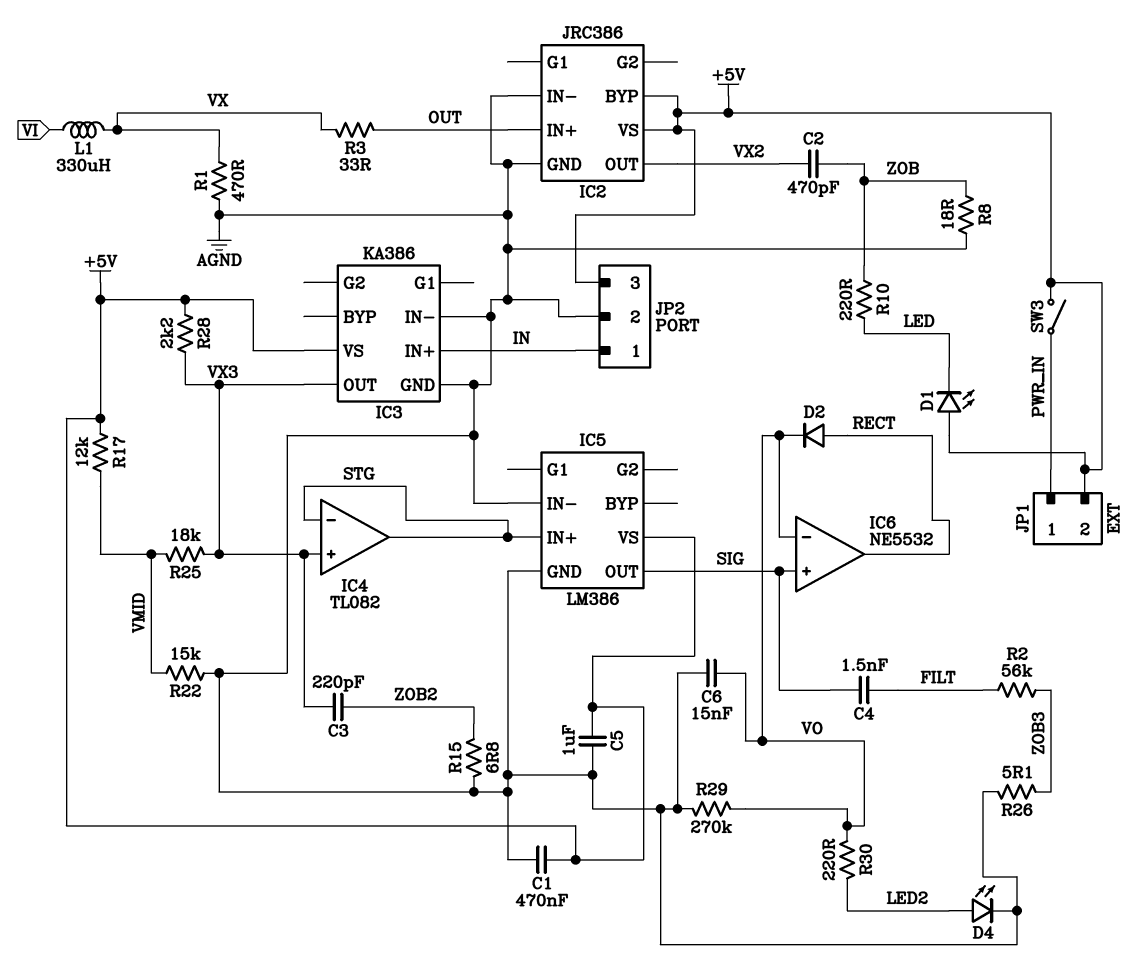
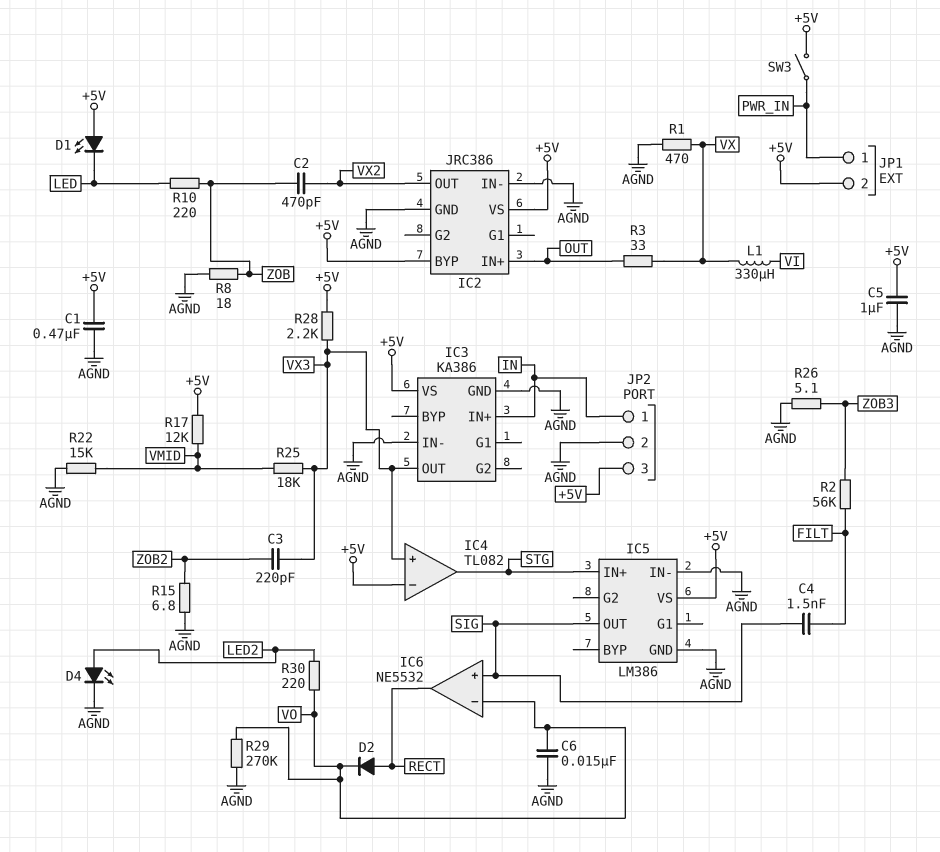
IC4 pin in-: STG -> +5V

